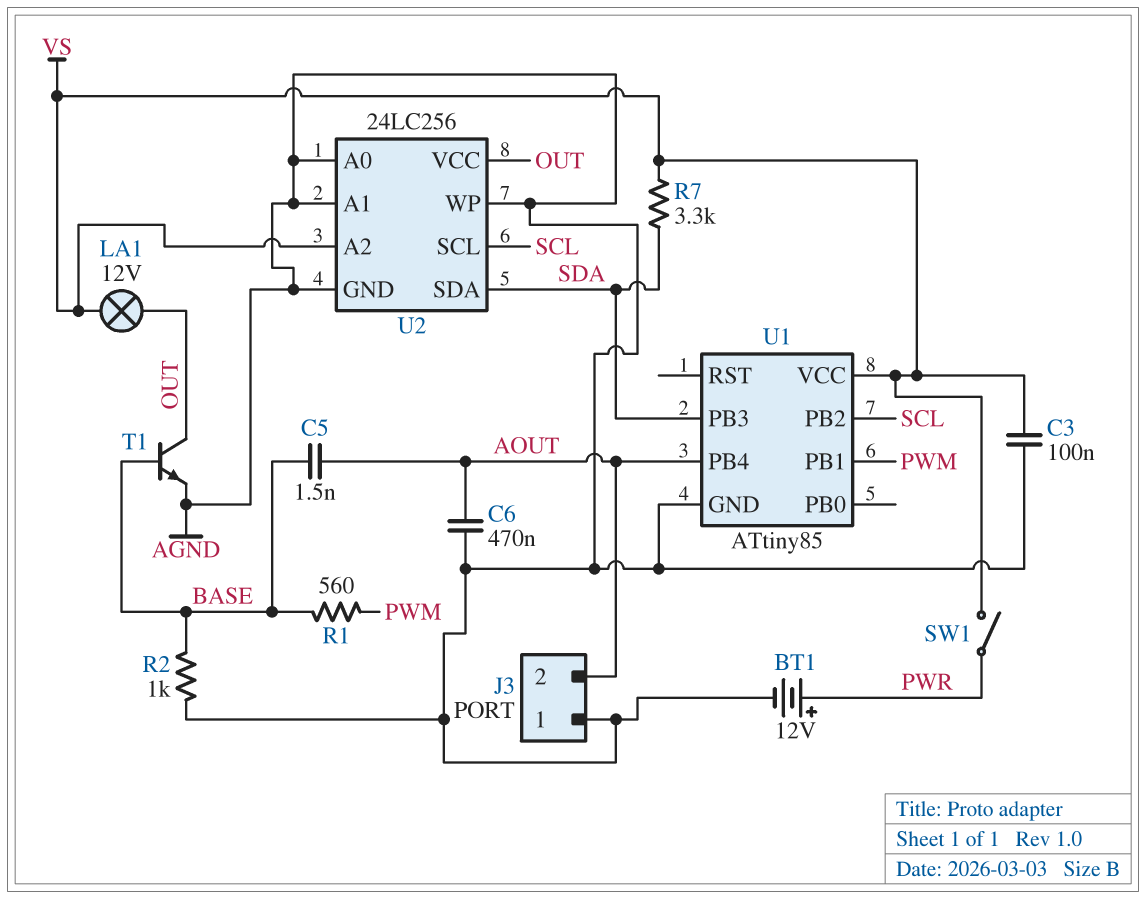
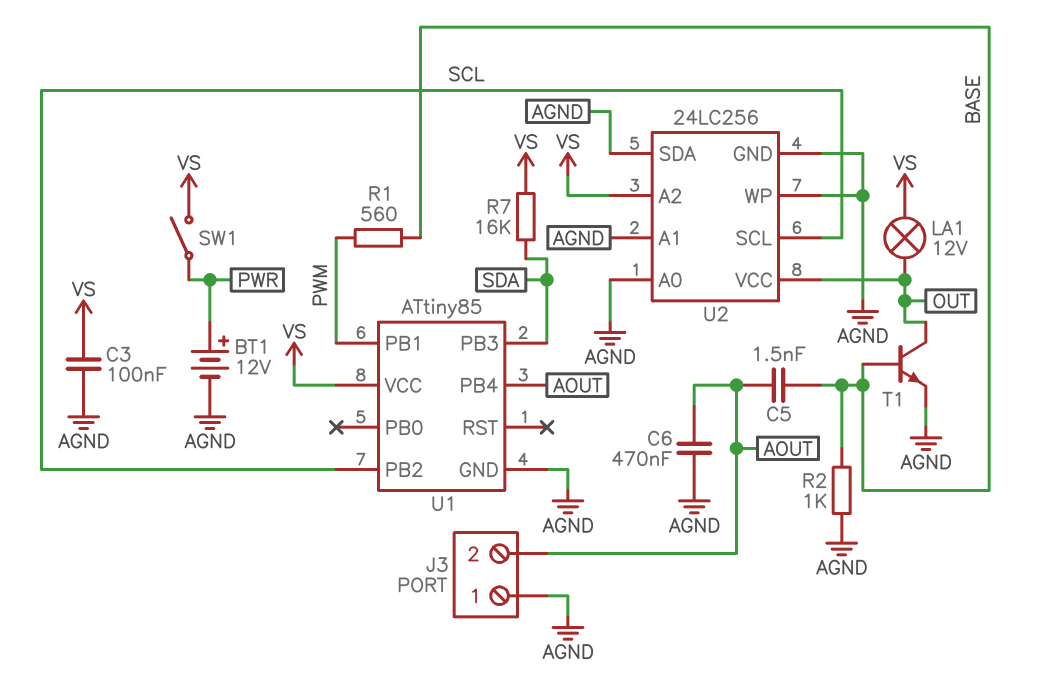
R7: 3.3k (SDA, VS) -> 16k (SDA, VS)
U2 pin SDA: SDA -> AGND

